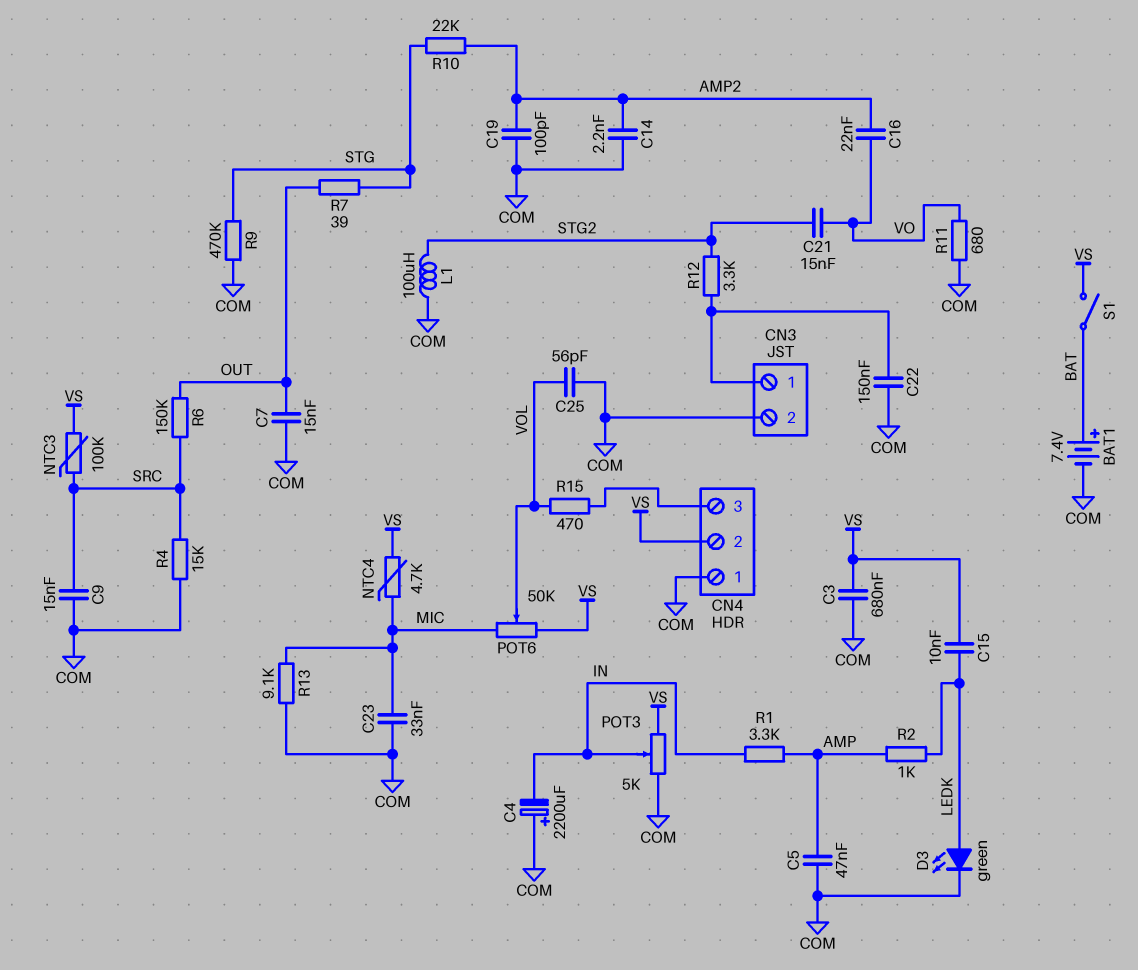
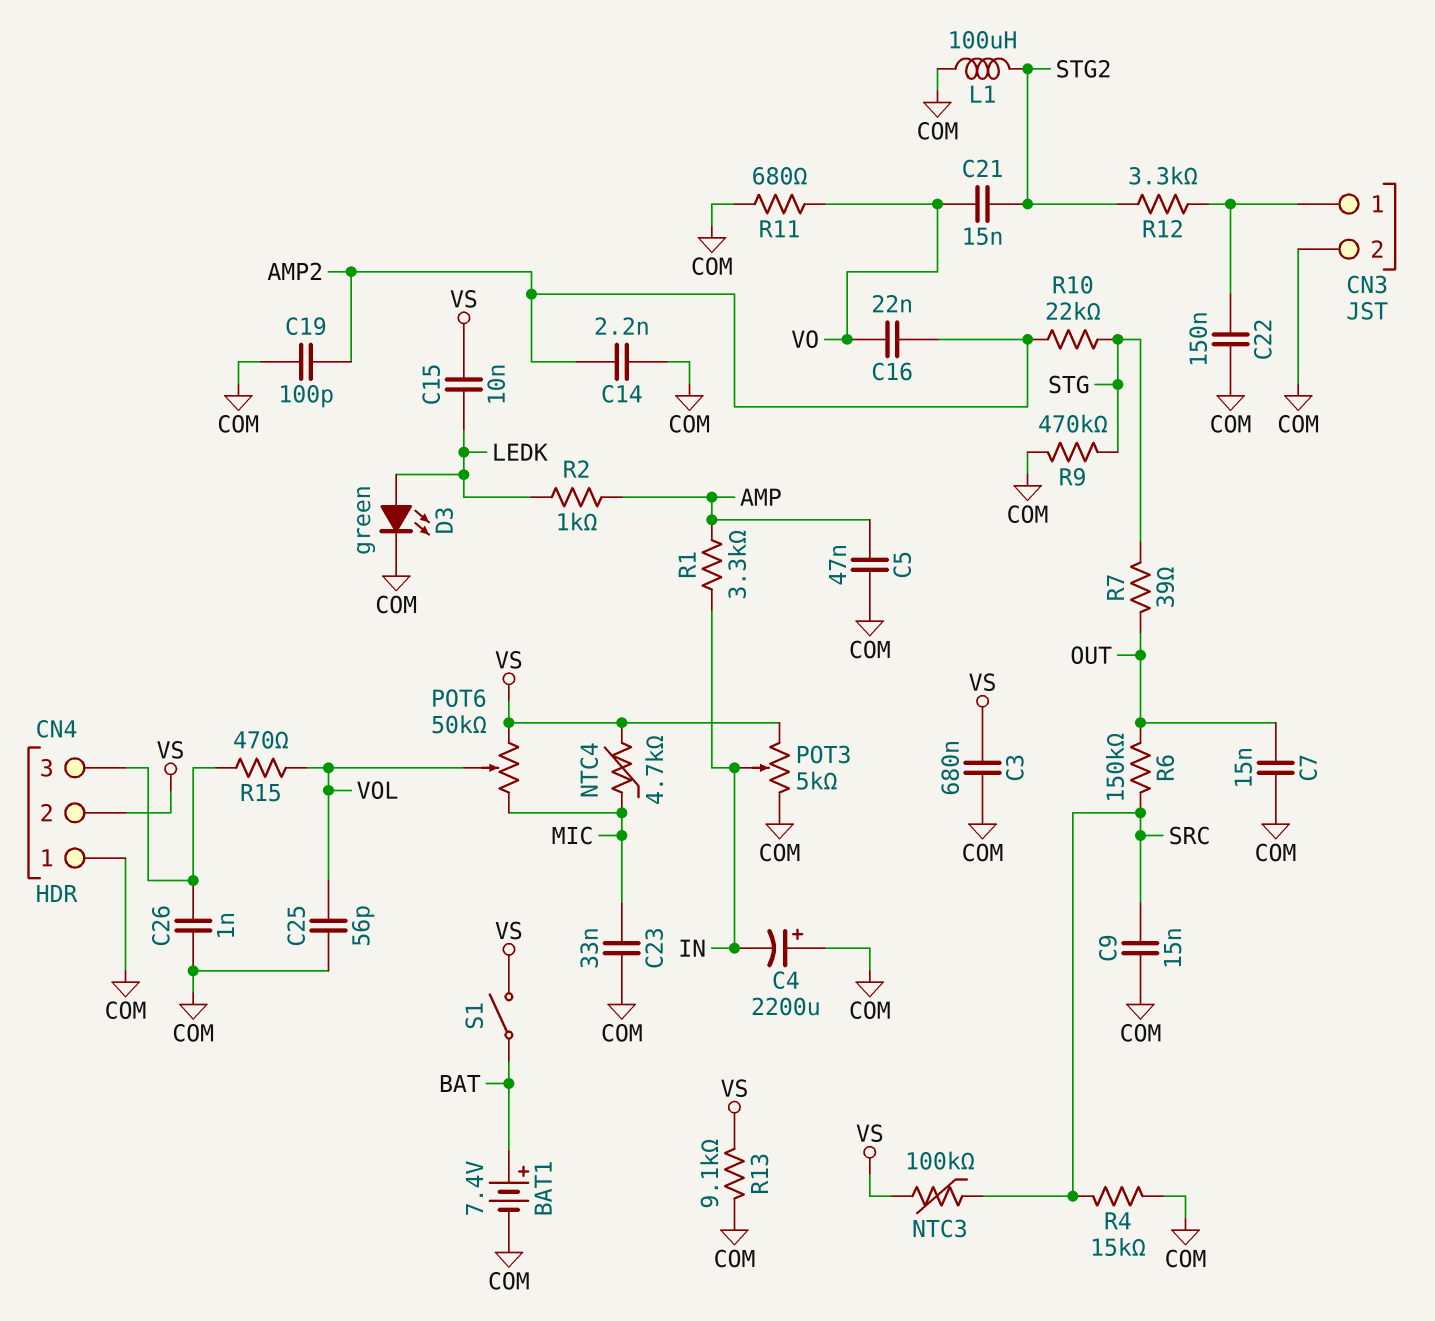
C26: none -> 1nF (CN4/3, COM)
R13: 9.1k (COM, MIC) -> 9.1k (COM, VS)

